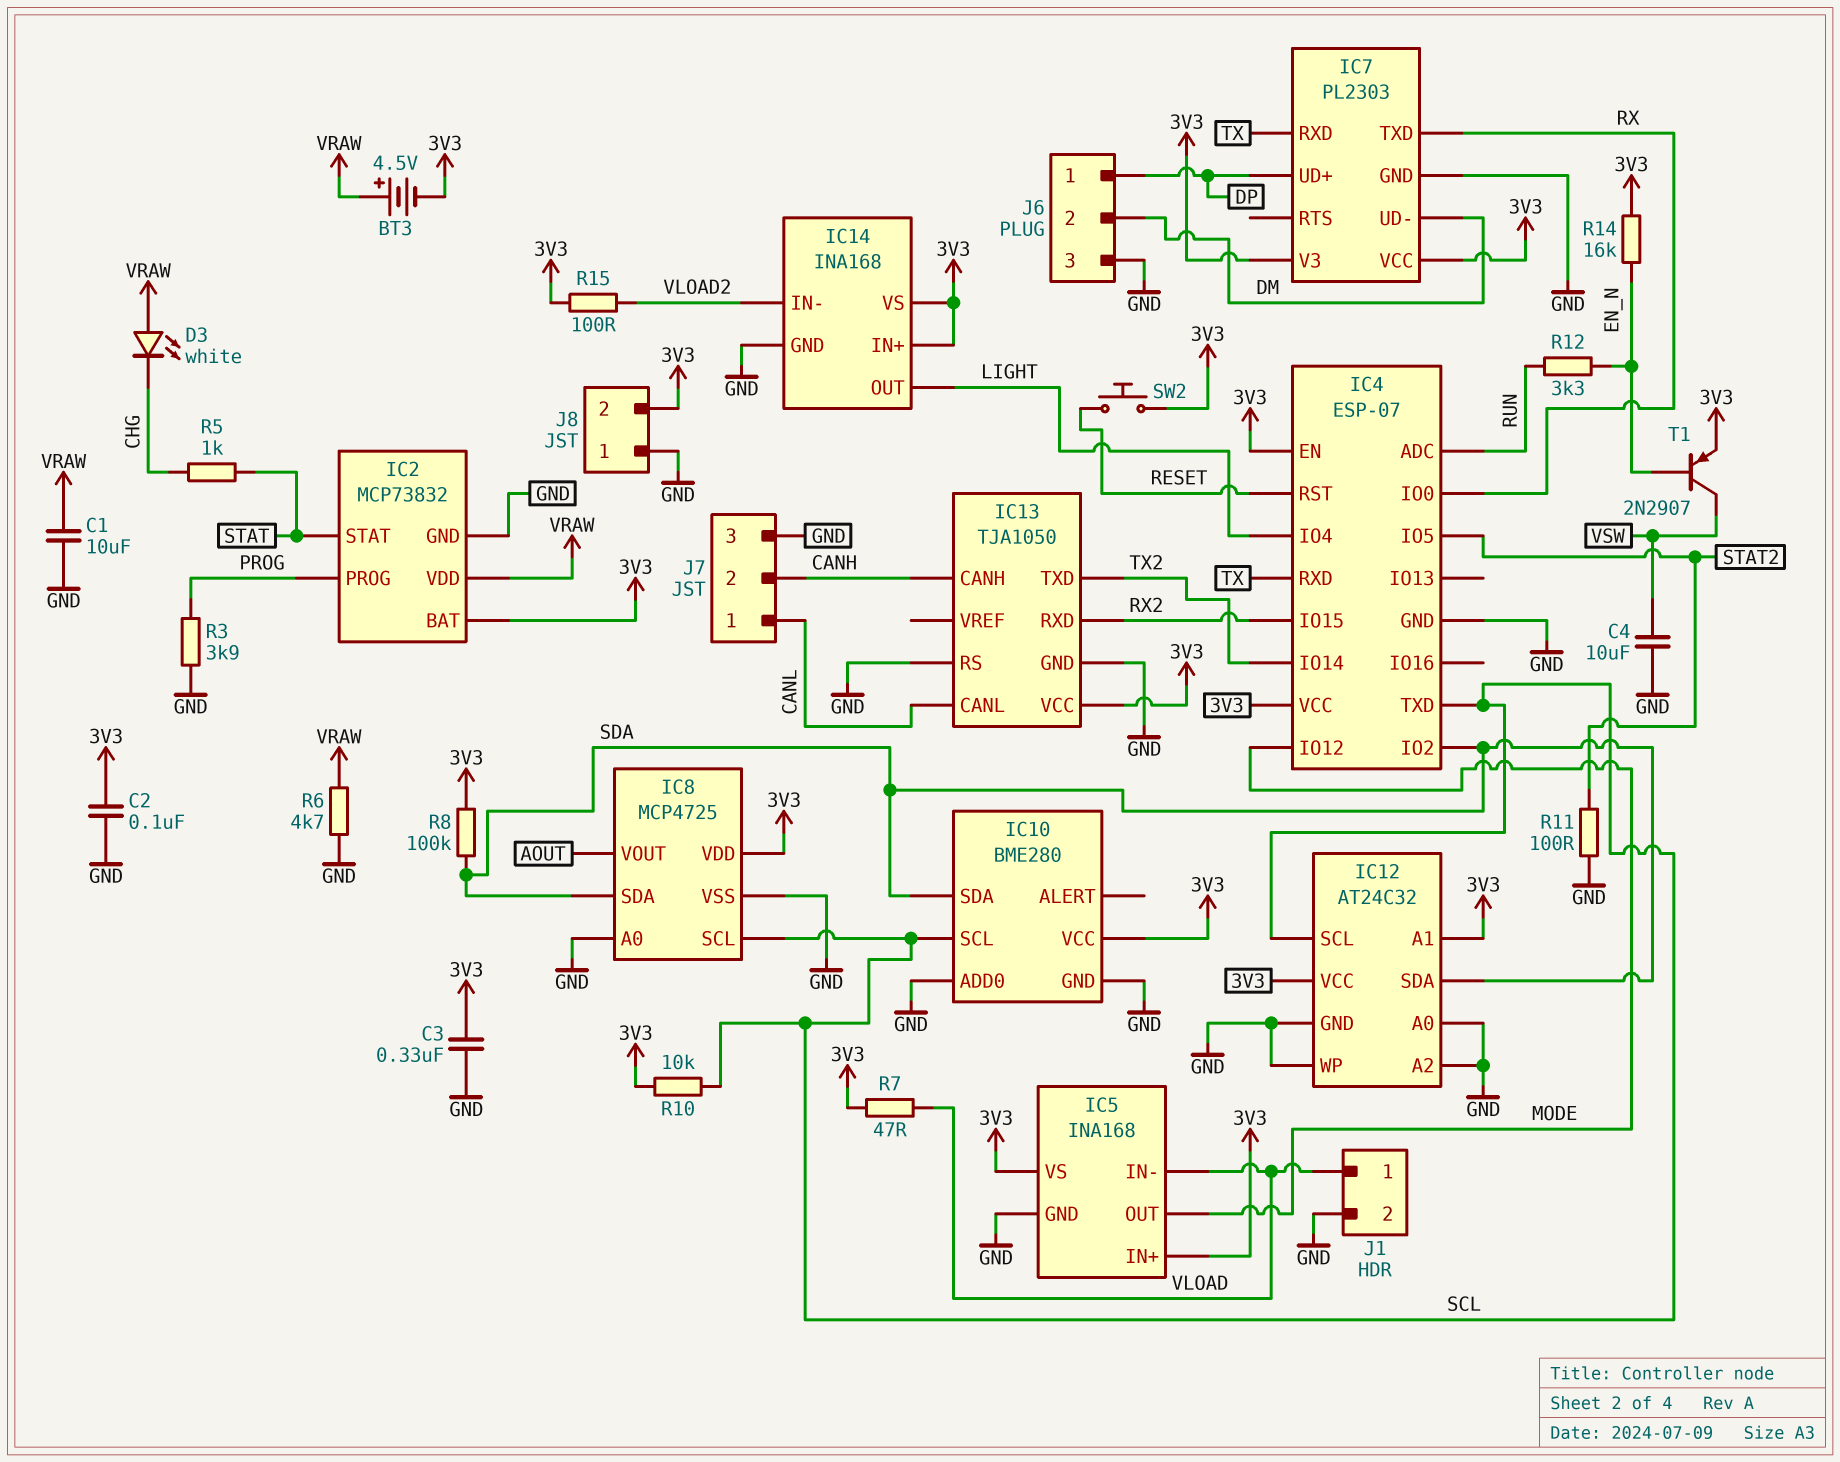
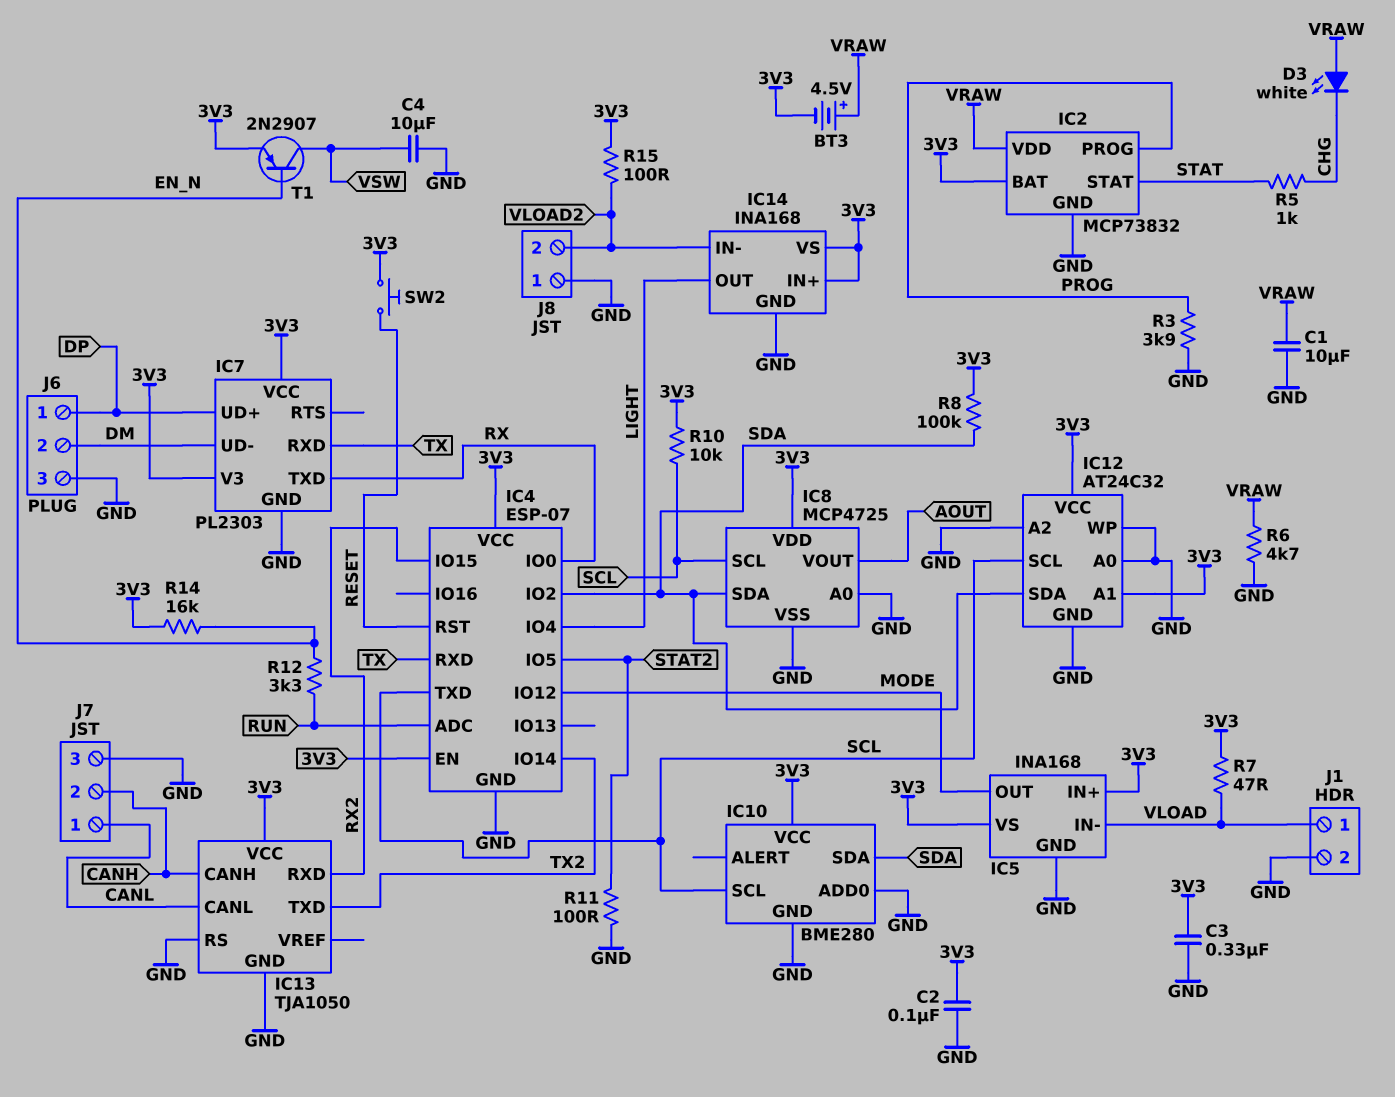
J8 pin 2: 3V3 -> VLOAD2

